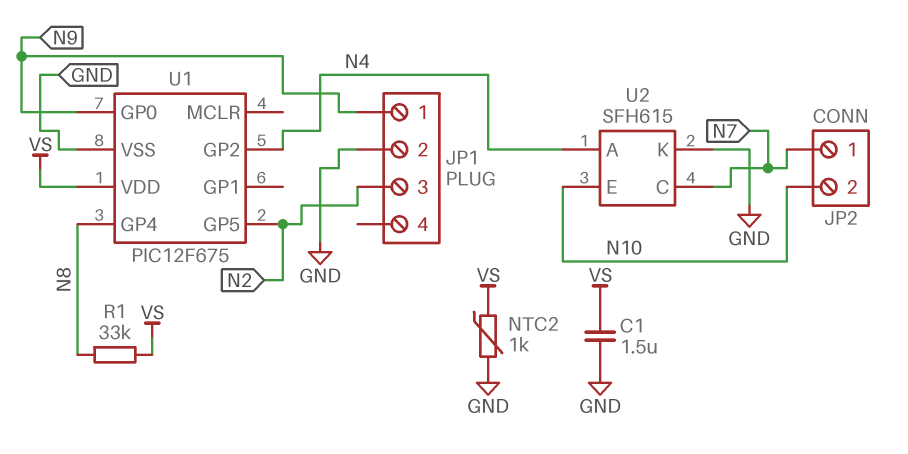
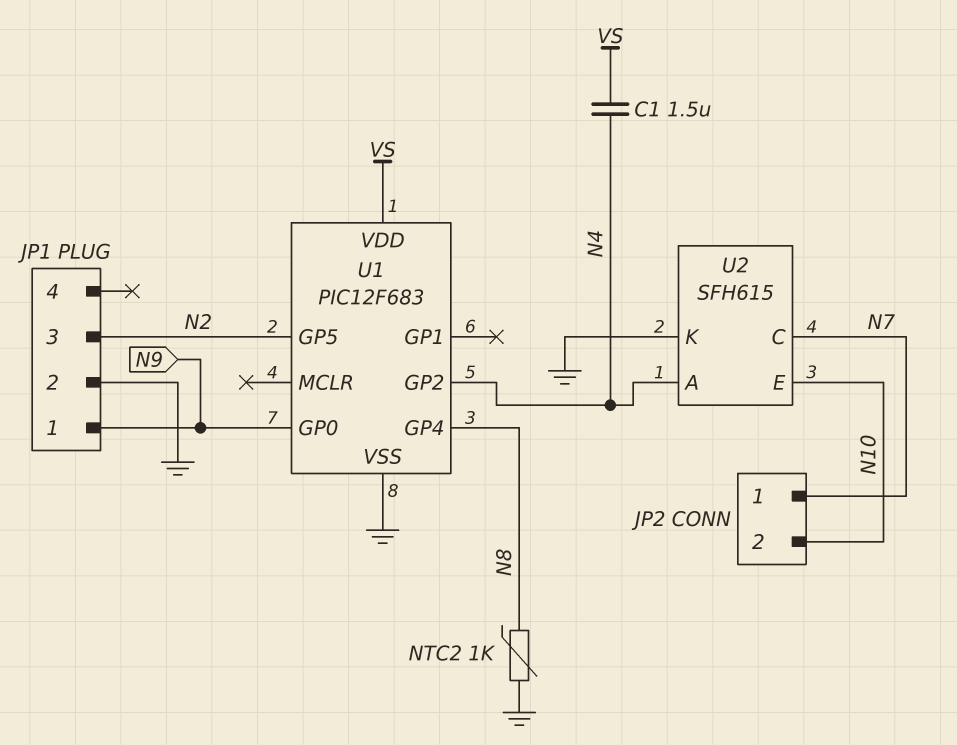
C1: 1.5uF (GND, VS) -> 1.5uF (N4, VS)
NTC2: 1k (GND, VS) -> 1k (GND, N8)
R1: 33k (N8, VS) -> none
U1: PIC12F675 -> PIC12F683

